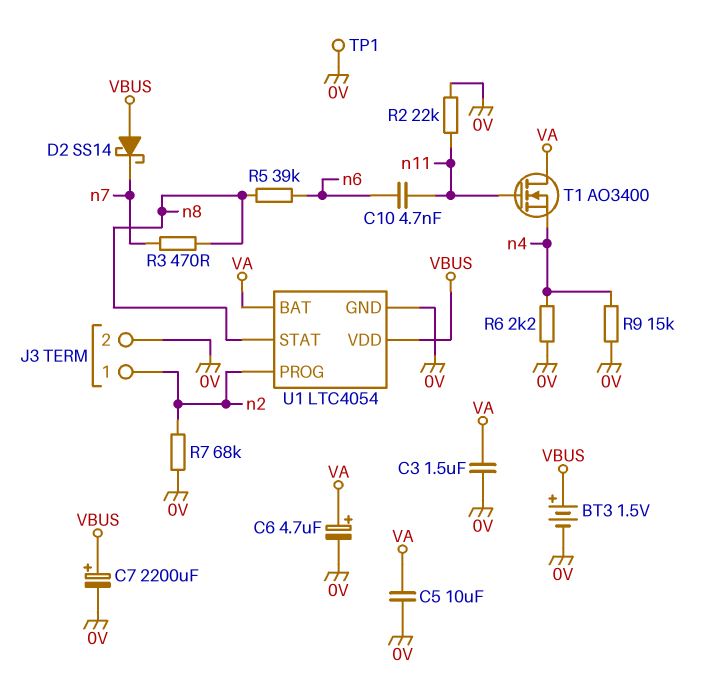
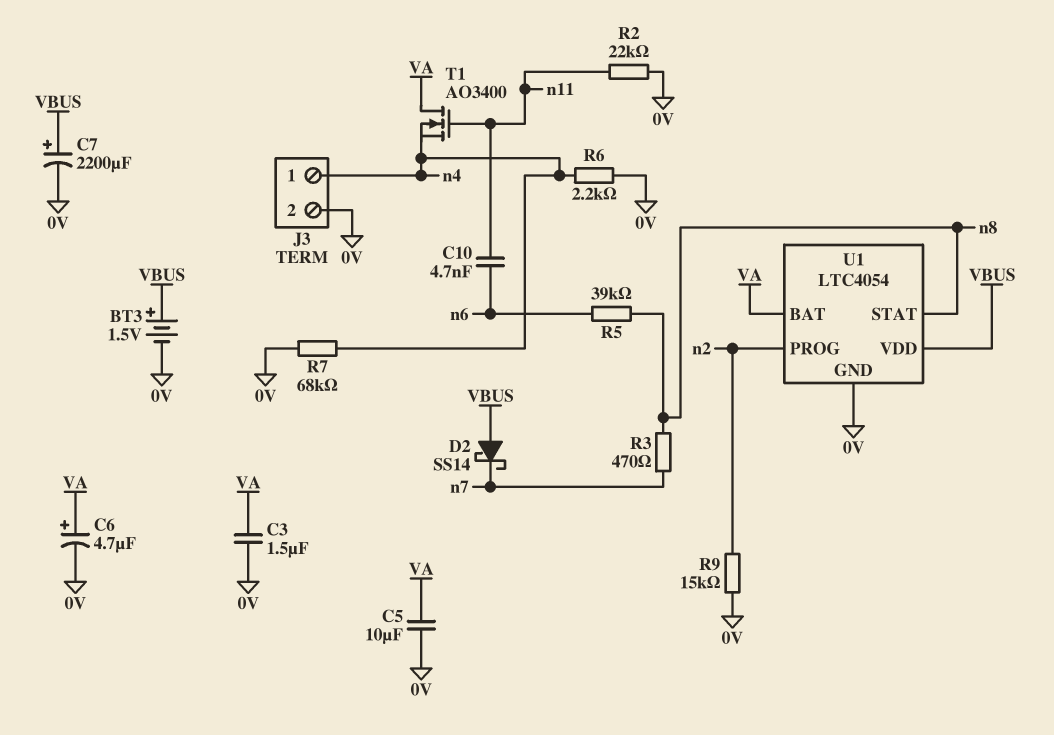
J3 pin 1: n2 -> n4
R7: 68k (0V, n2) -> 68k (0V, n4)
R9: 15k (0V, n4) -> 15k (0V, n2)
TP1: test point (0V) -> none

